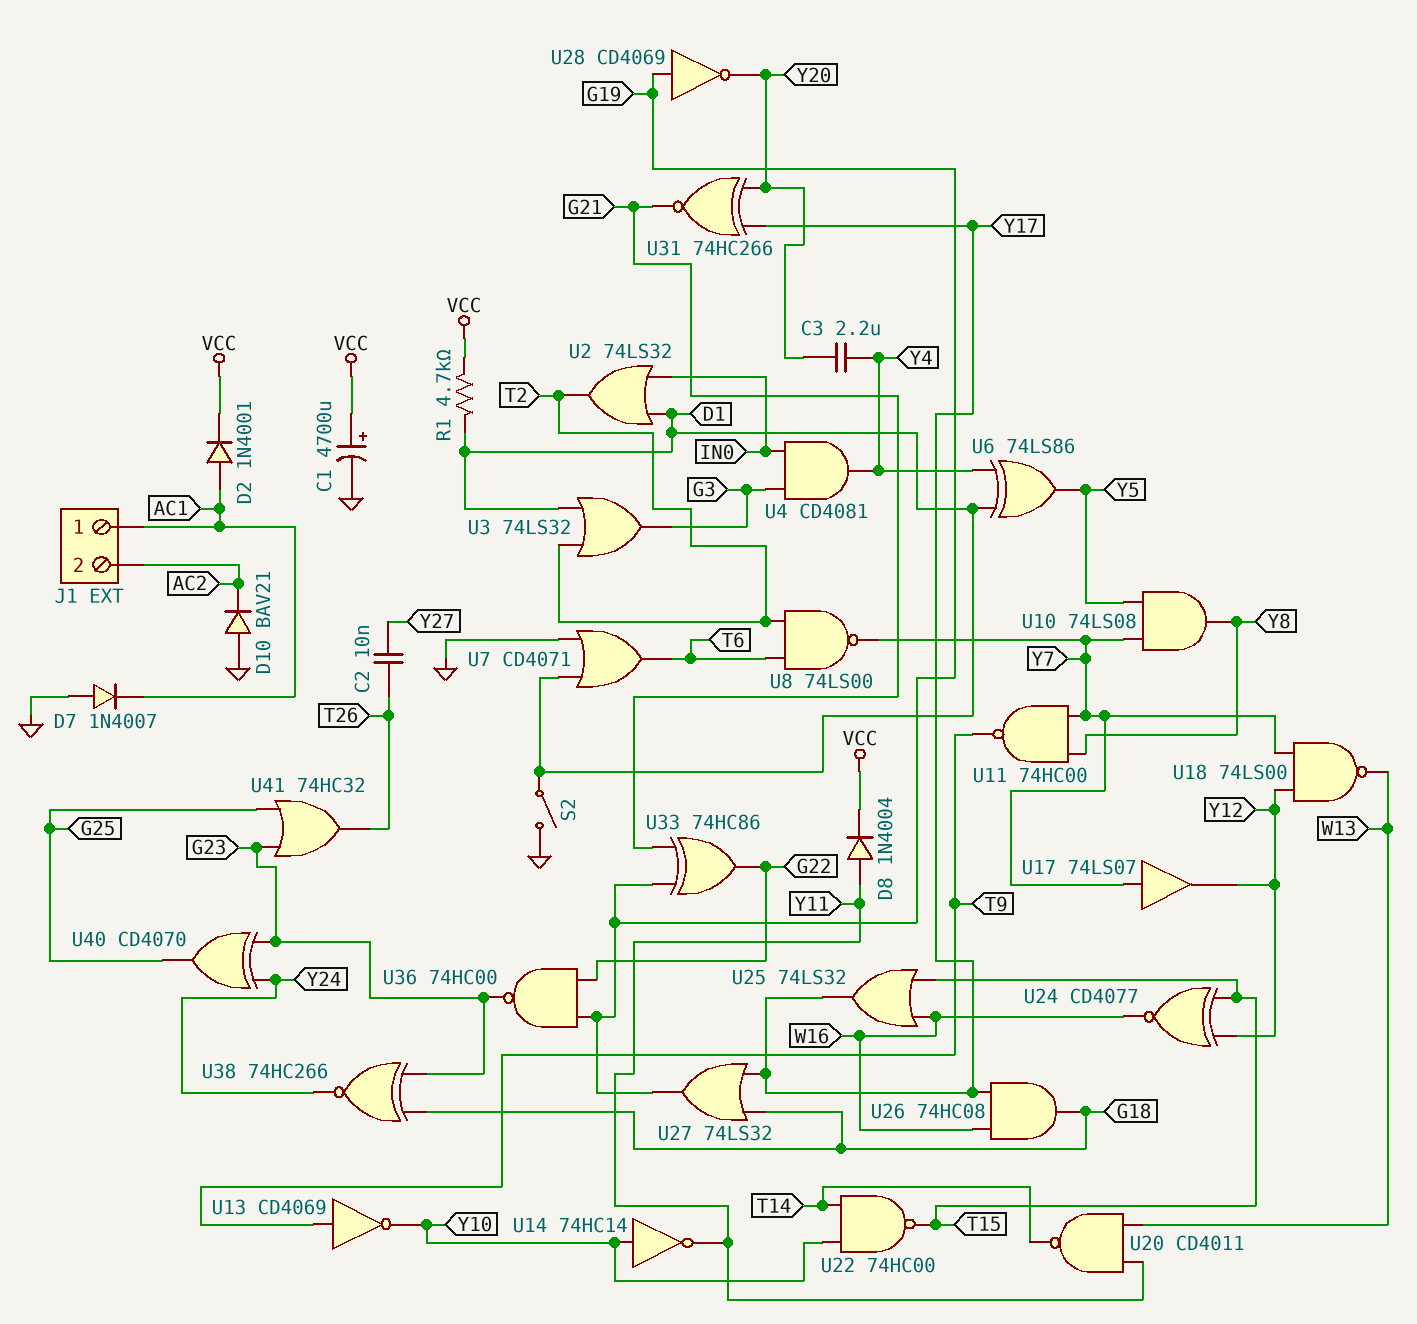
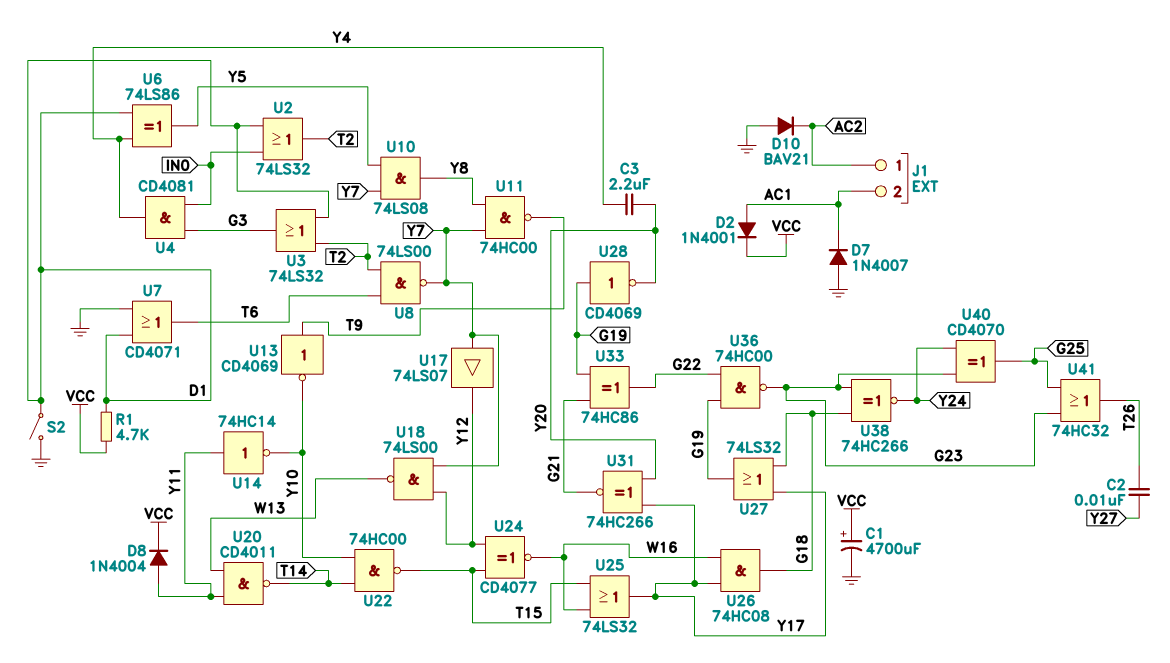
J1 pin 1: AC1 -> AC2
J1 pin 2: AC2 -> AC1
U14: NOT 74HC14 (in Y10, out Y11) -> NOT 74HC14 (in Y11, out Y10)

